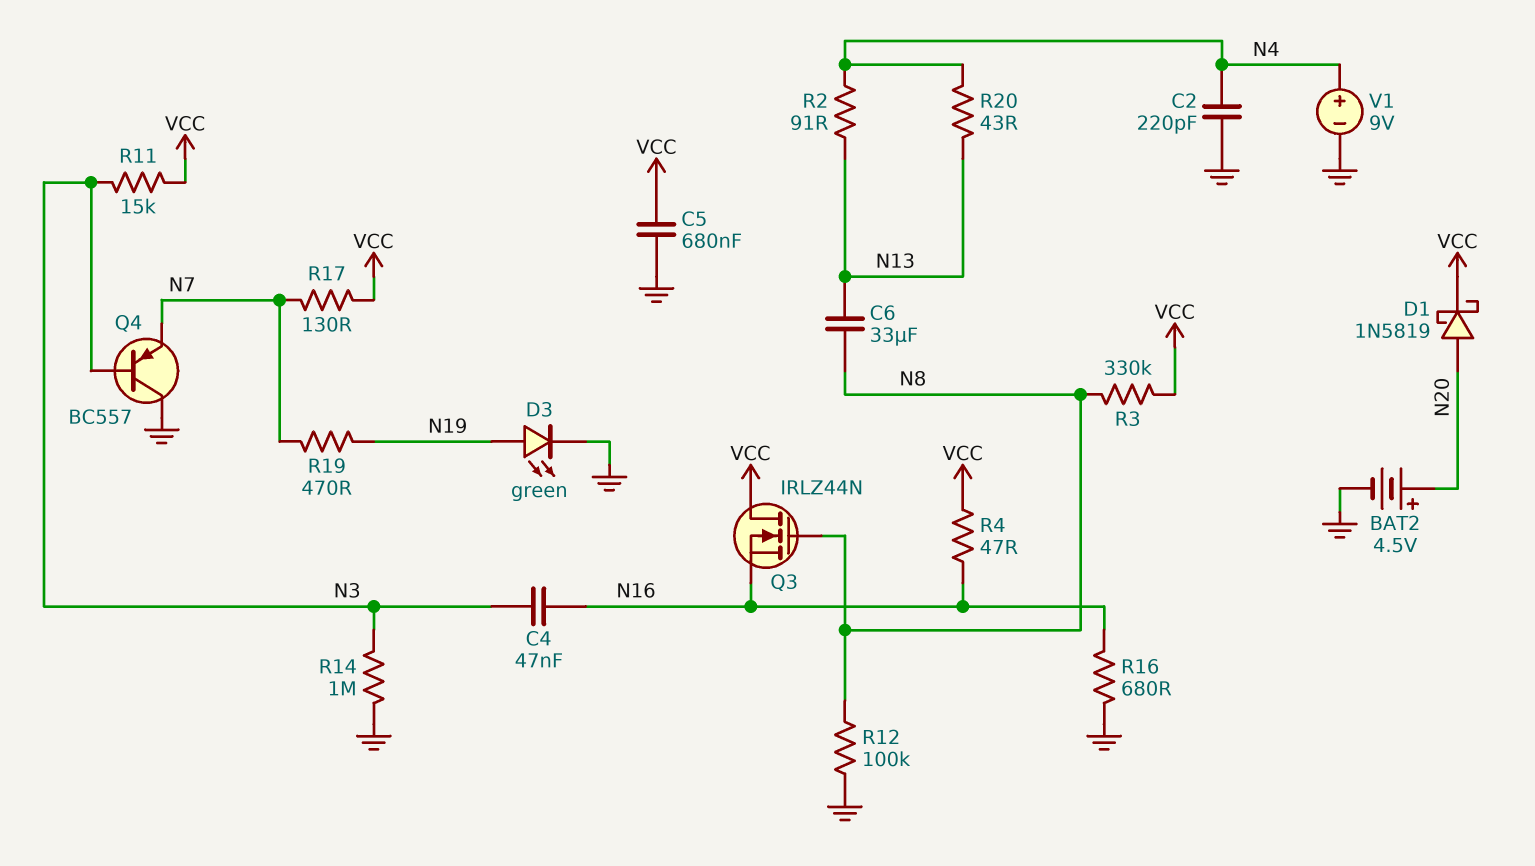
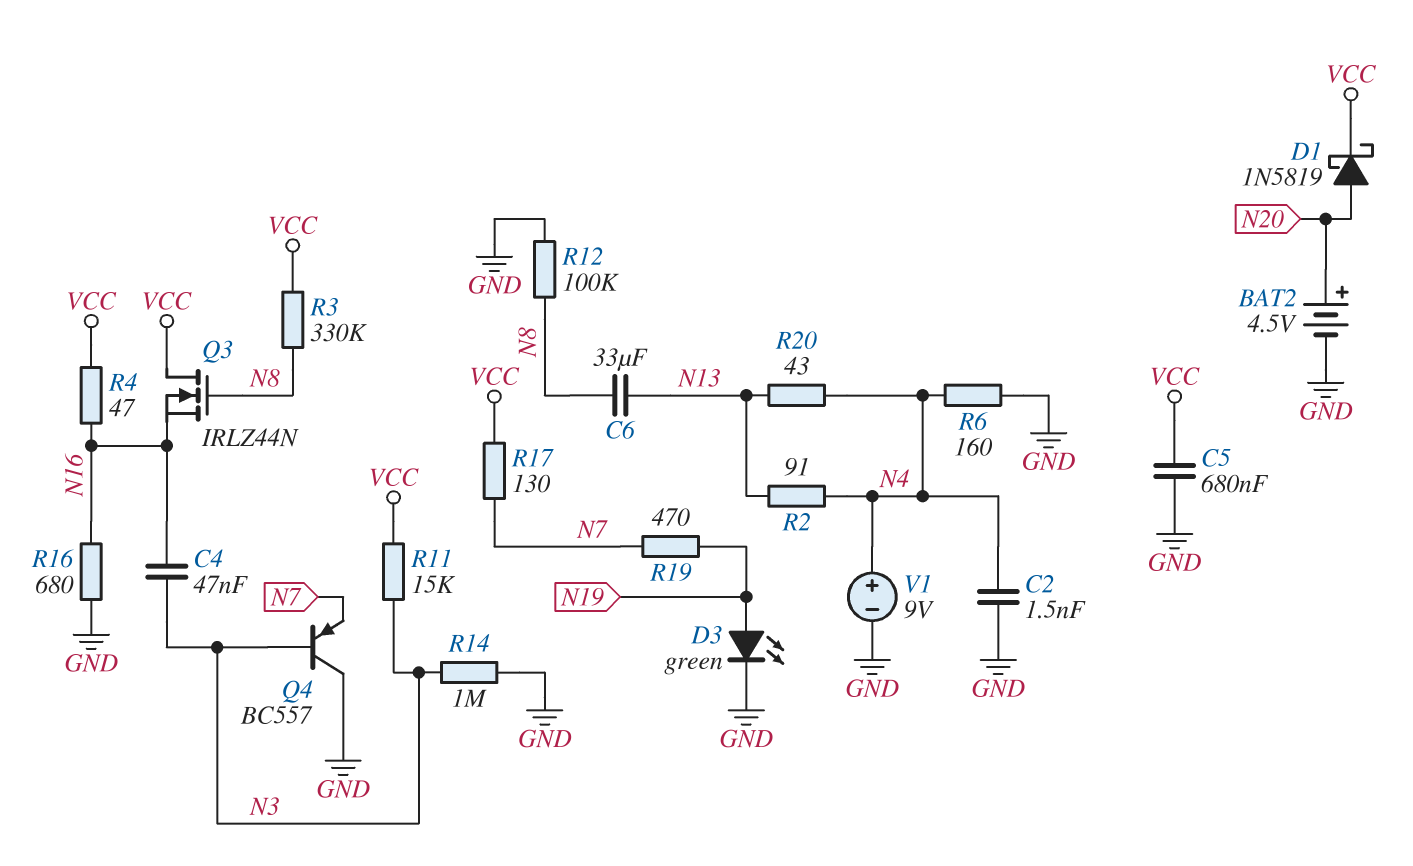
C2: 220pF (GND, N4) -> 1.5nF (GND, N4)
R6: none -> 160 (GND, N4)

